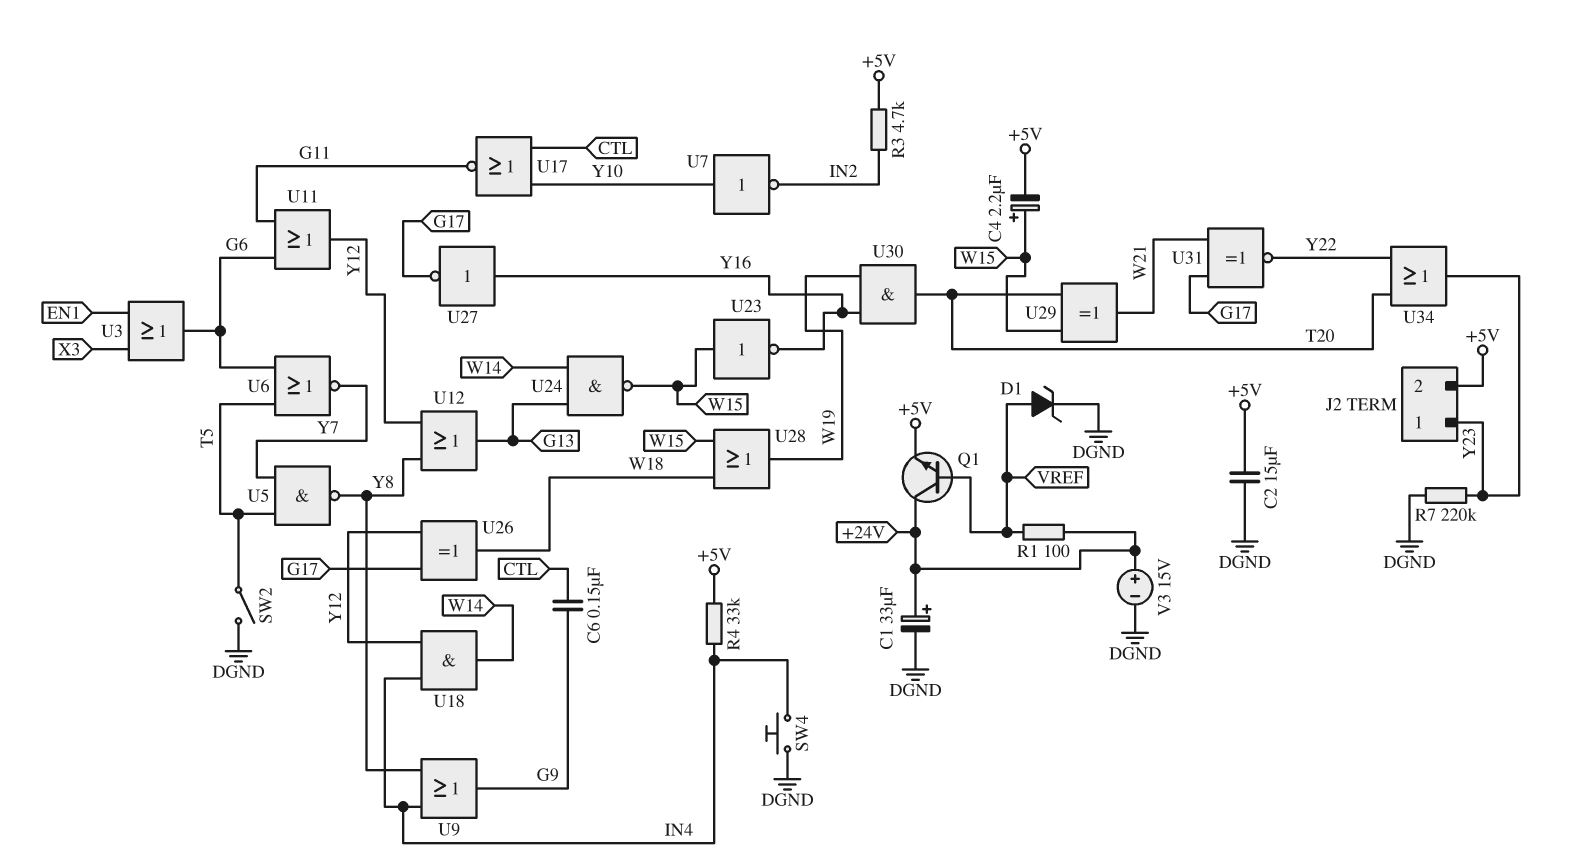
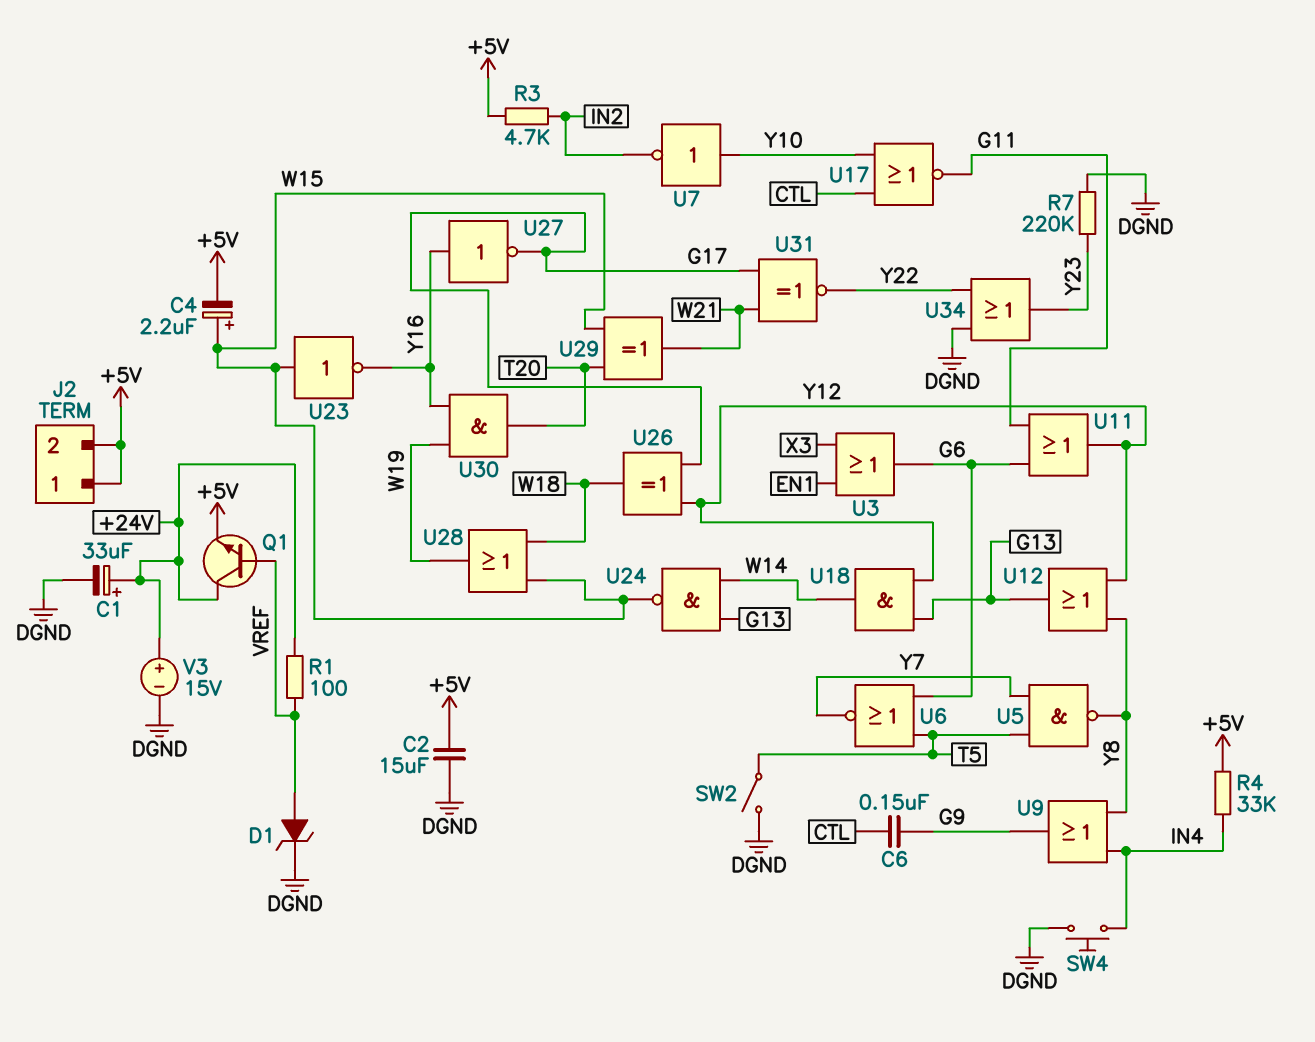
J2 pin 1: Y23 -> +5V
U18: AND (in IN4, in Y12, out W14) -> AND (in G13, in Y12, out W14)
U34: OR (in T20, in Y22, out Y23) -> OR (in DGND, in Y22, out Y23)

